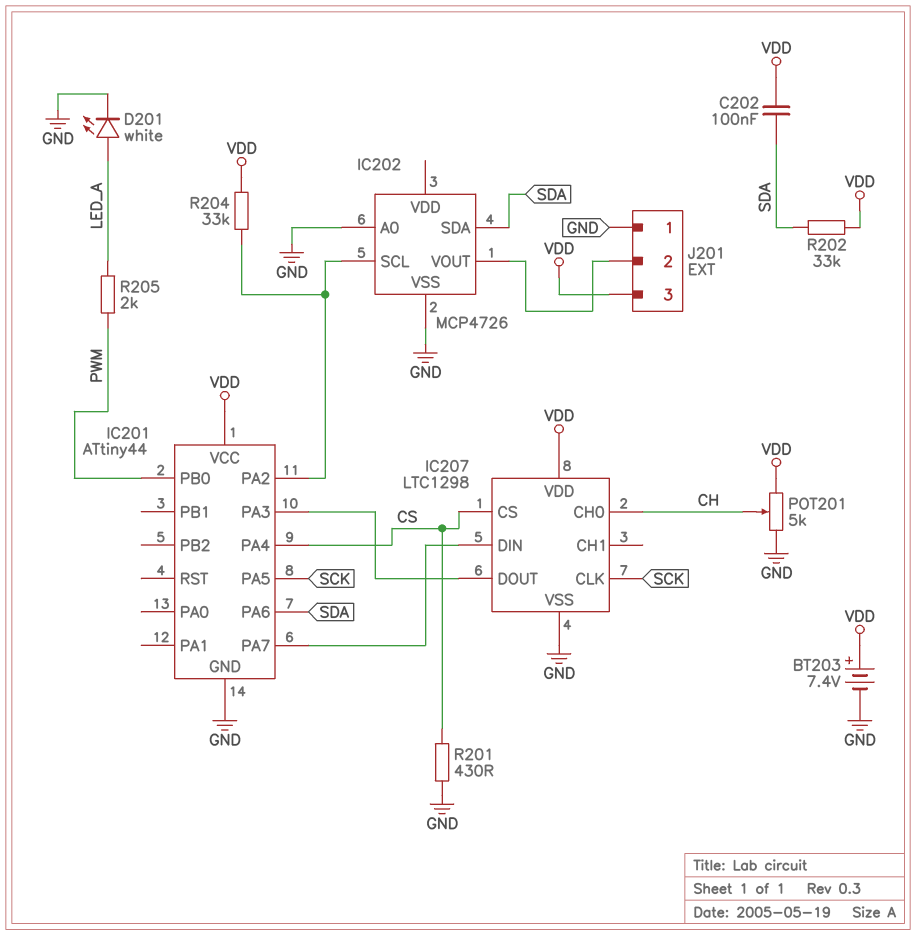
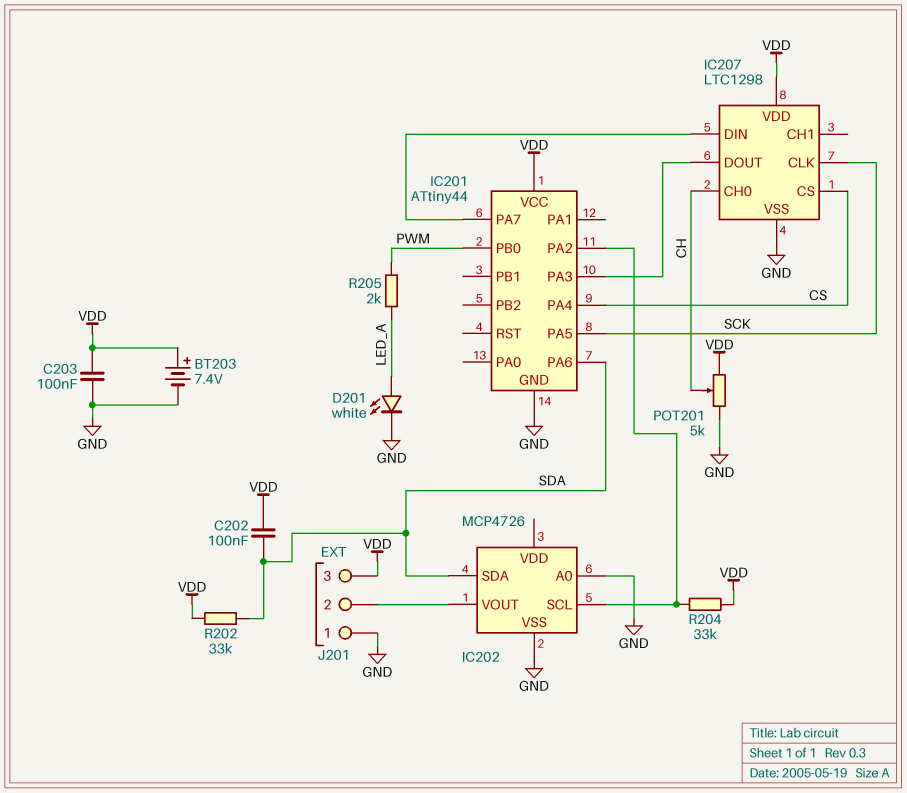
C203: none -> 100nF (GND, VDD)
R201: 430 (CS, GND) -> none

